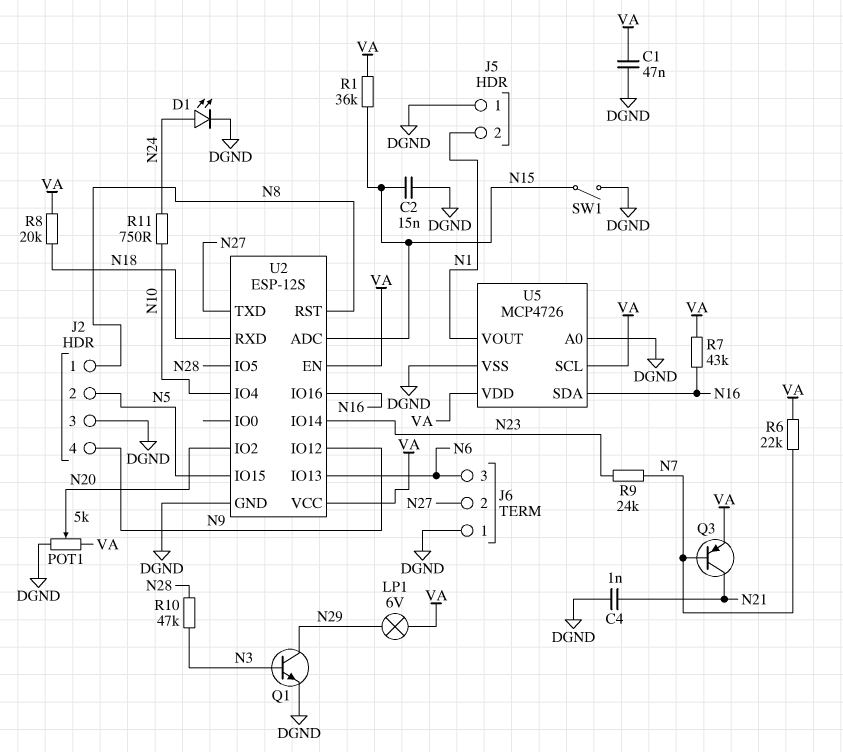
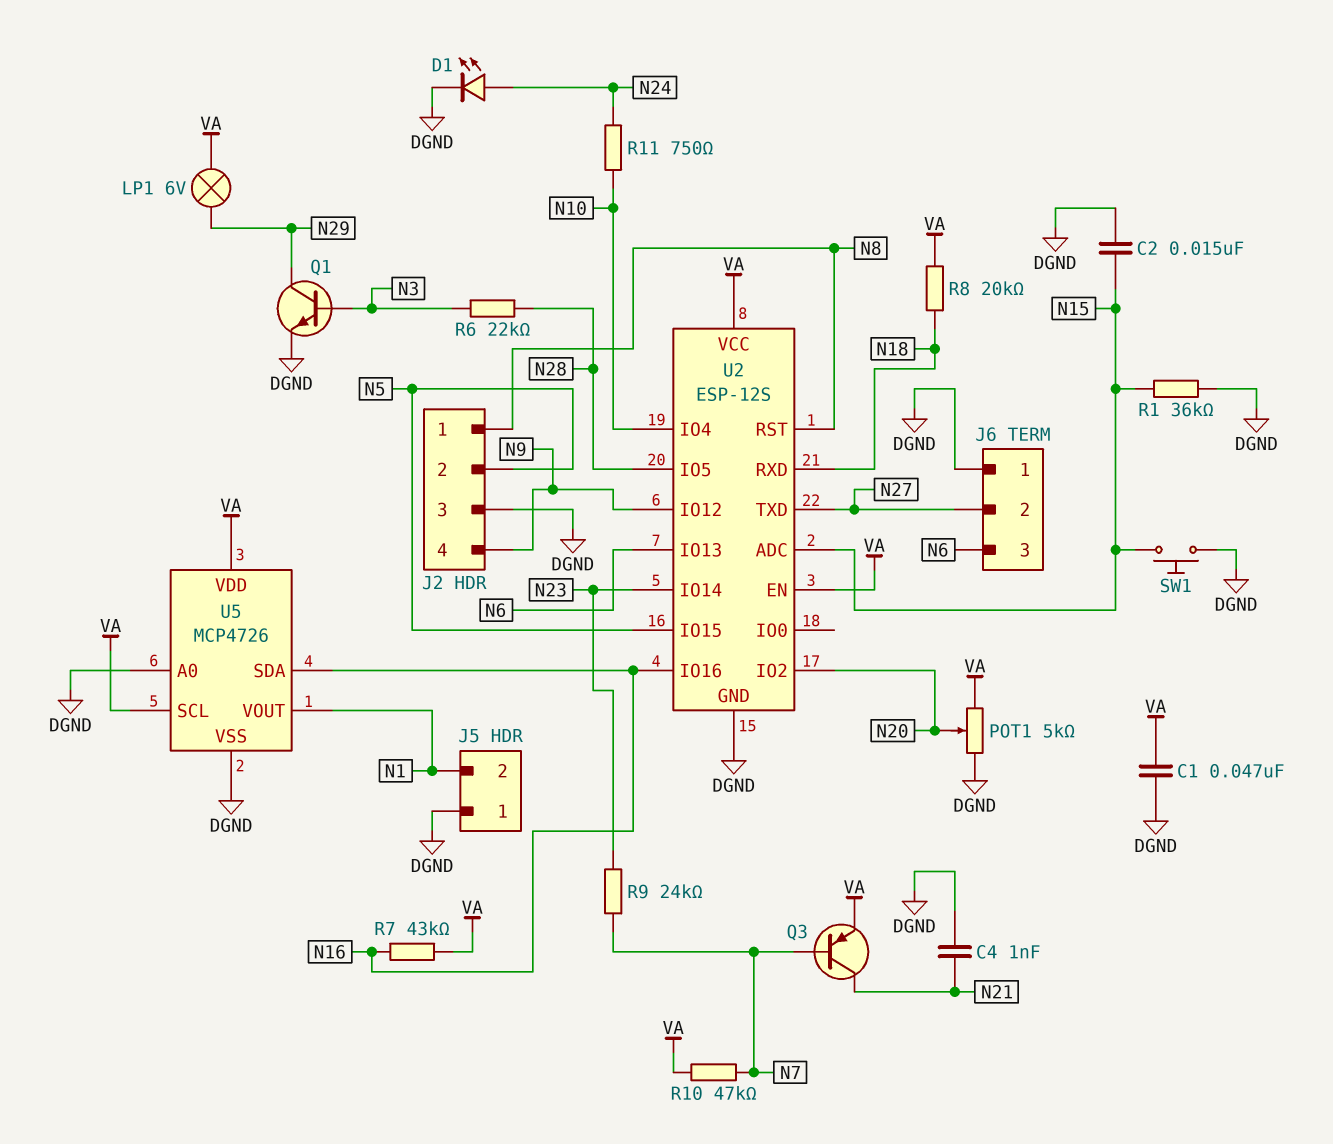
R1: 36k (N15, VA) -> 36k (DGND, N15)
R6: 22k (N7, VA) -> 22k (N3, N28)
R10: 47k (N3, N28) -> 47k (N7, VA)
SW1: switch (DGND, N15) -> button (DGND, N15)

